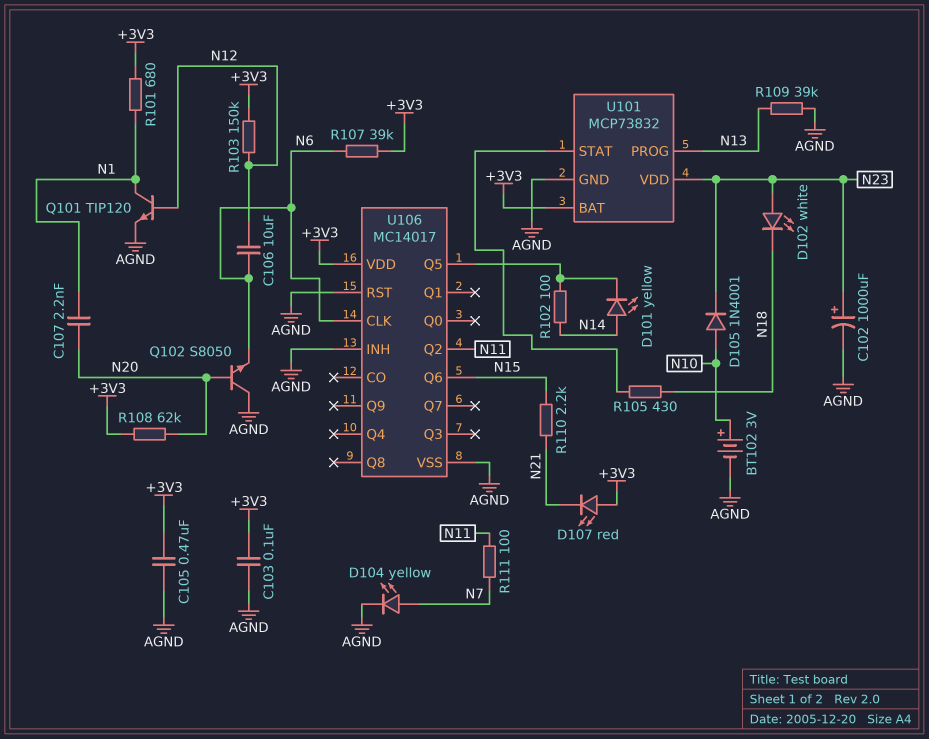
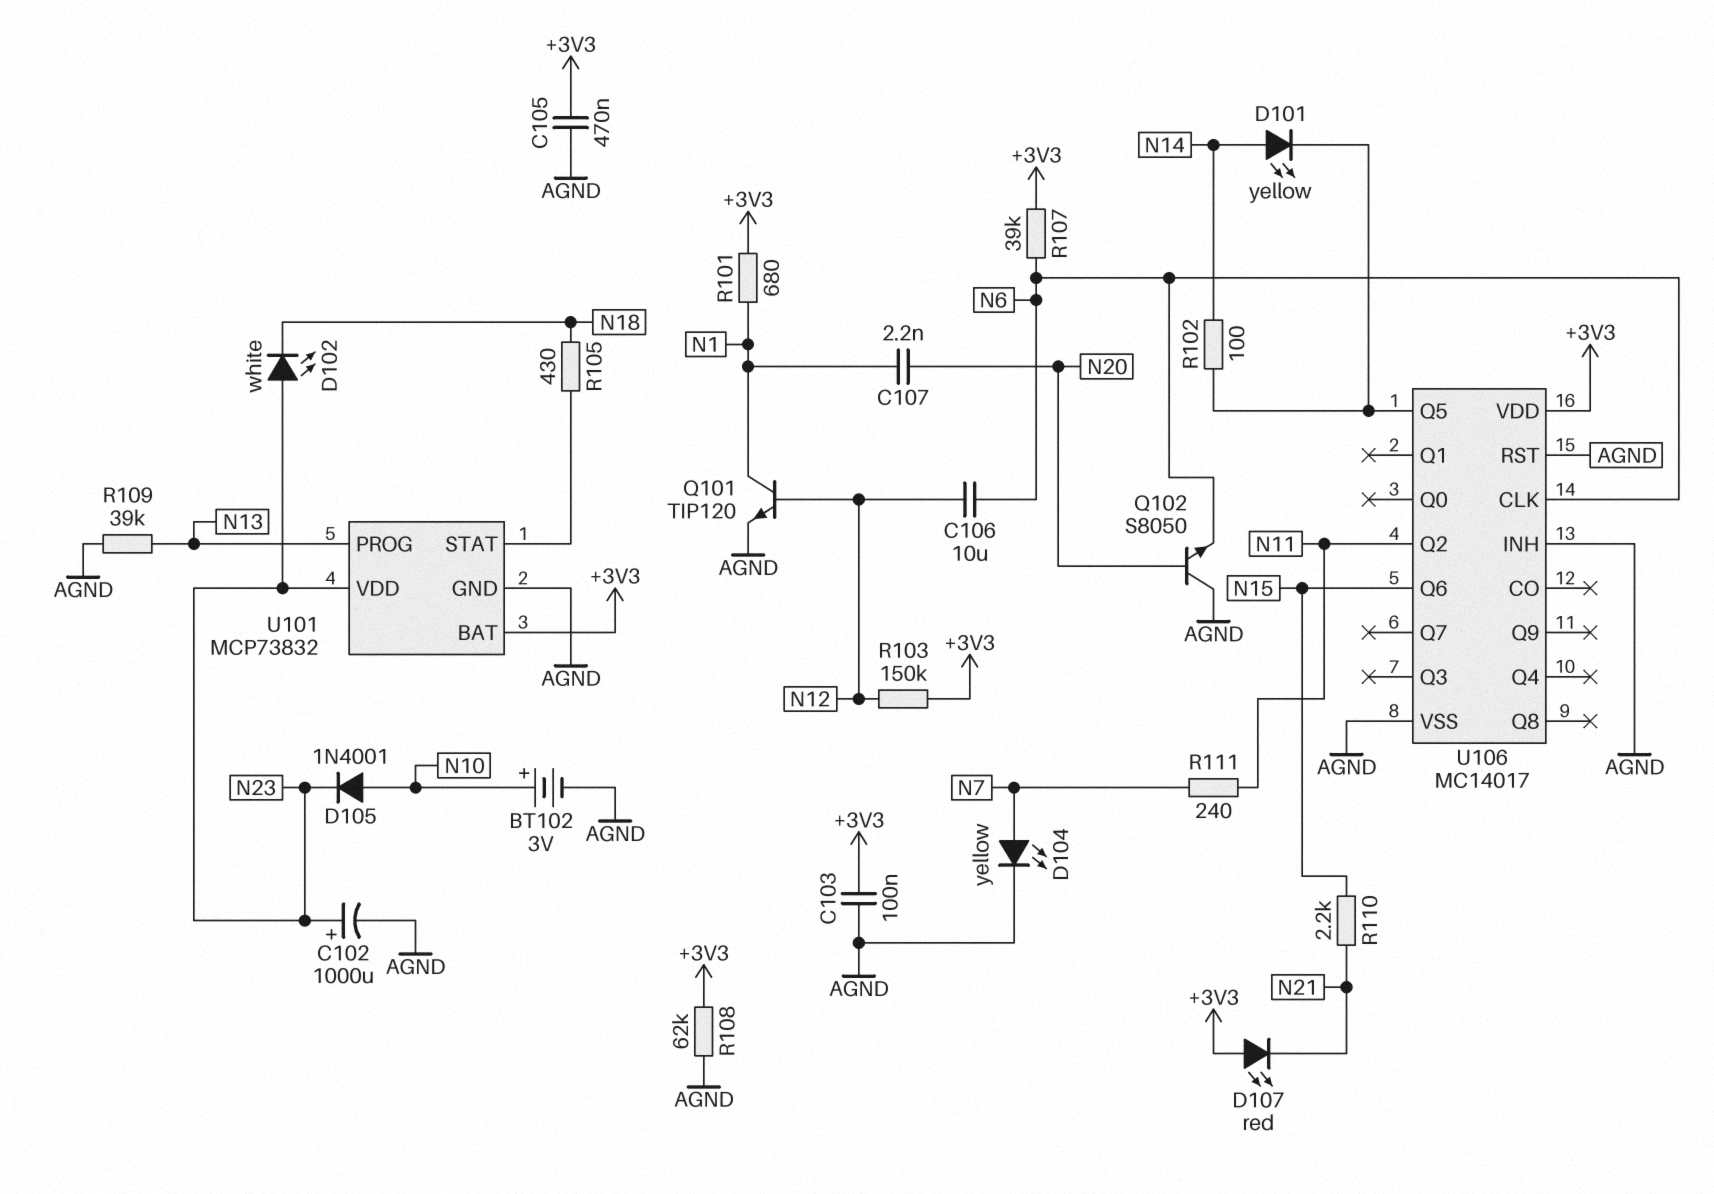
R108: 62k (+3V3, N20) -> 62k (+3V3, AGND)
R111: 100 (N7, N11) -> 240 (N7, N11)

